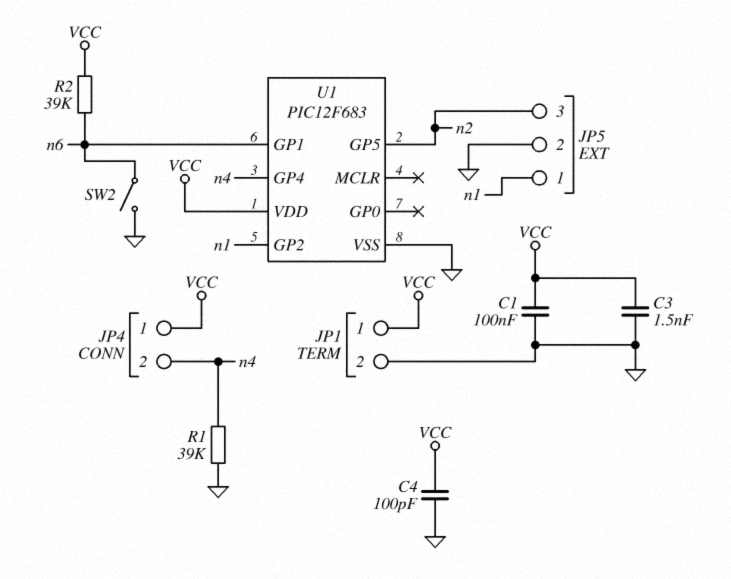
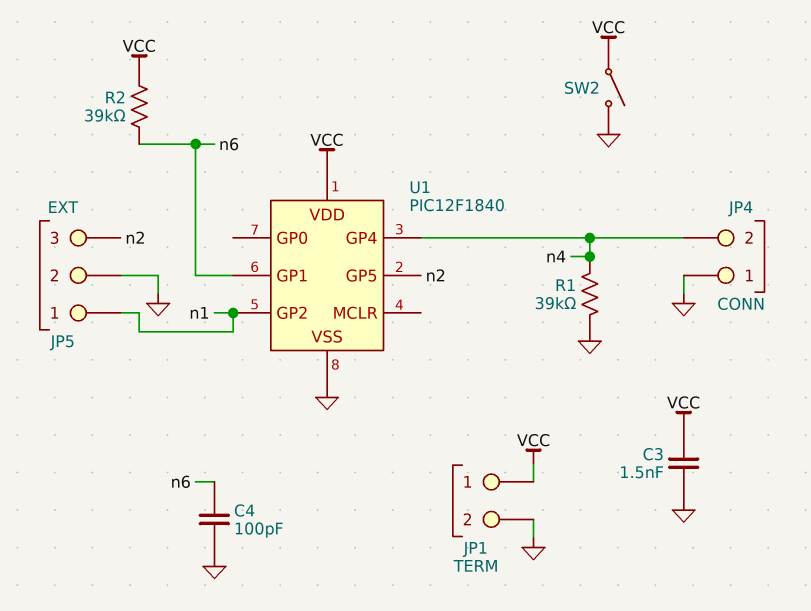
C1: 100nF (GND, VCC) -> none
C4: 100pF (GND, VCC) -> 100pF (GND, n6)
JP4 pin 1: VCC -> GND
SW2: switch (GND, n6) -> switch (GND, VCC)
U1: PIC12F683 -> PIC12F1840

